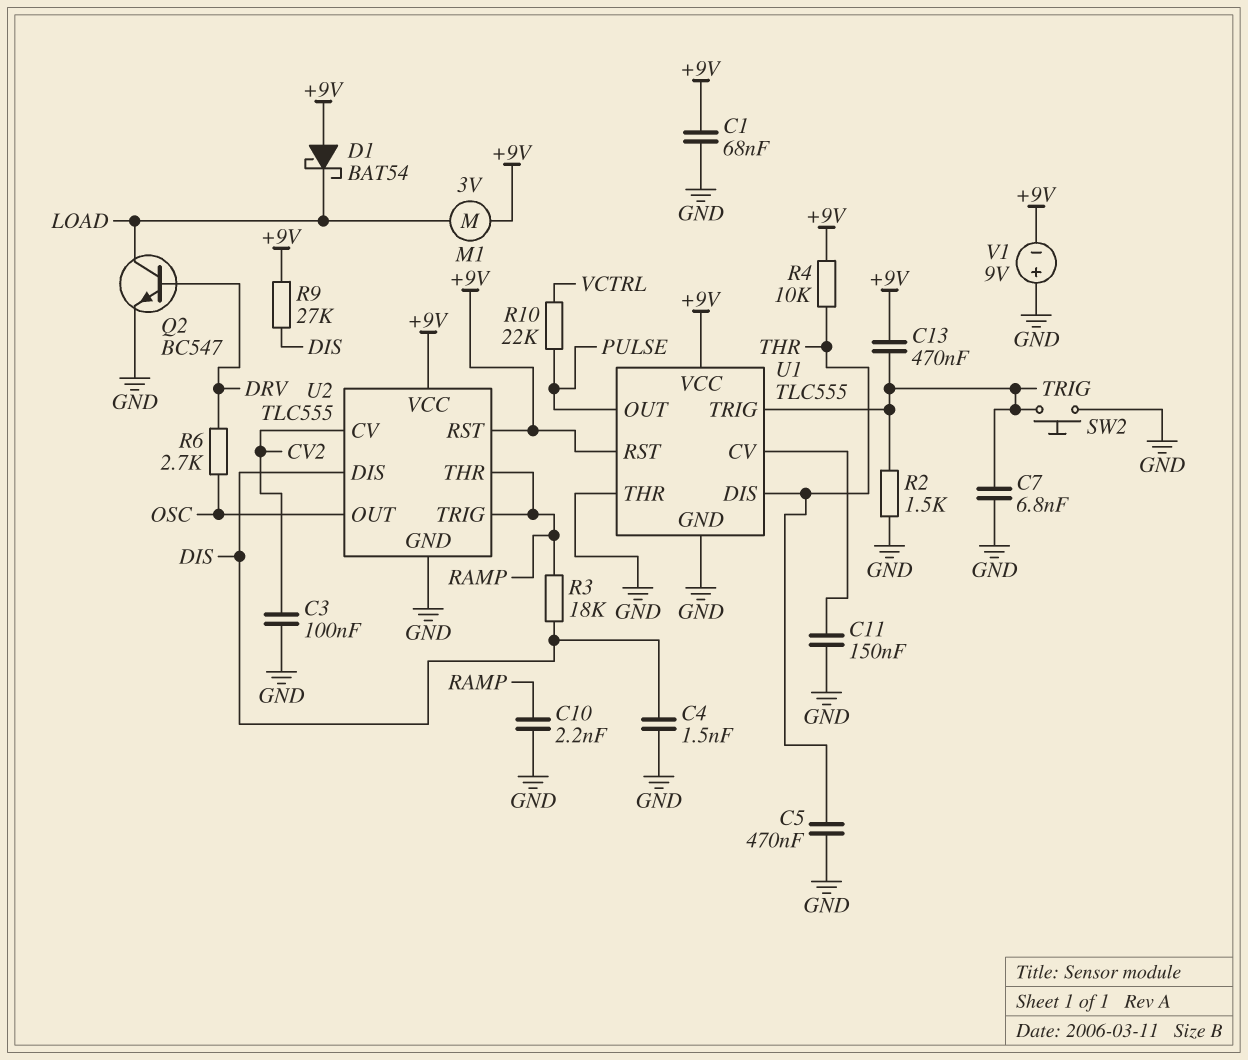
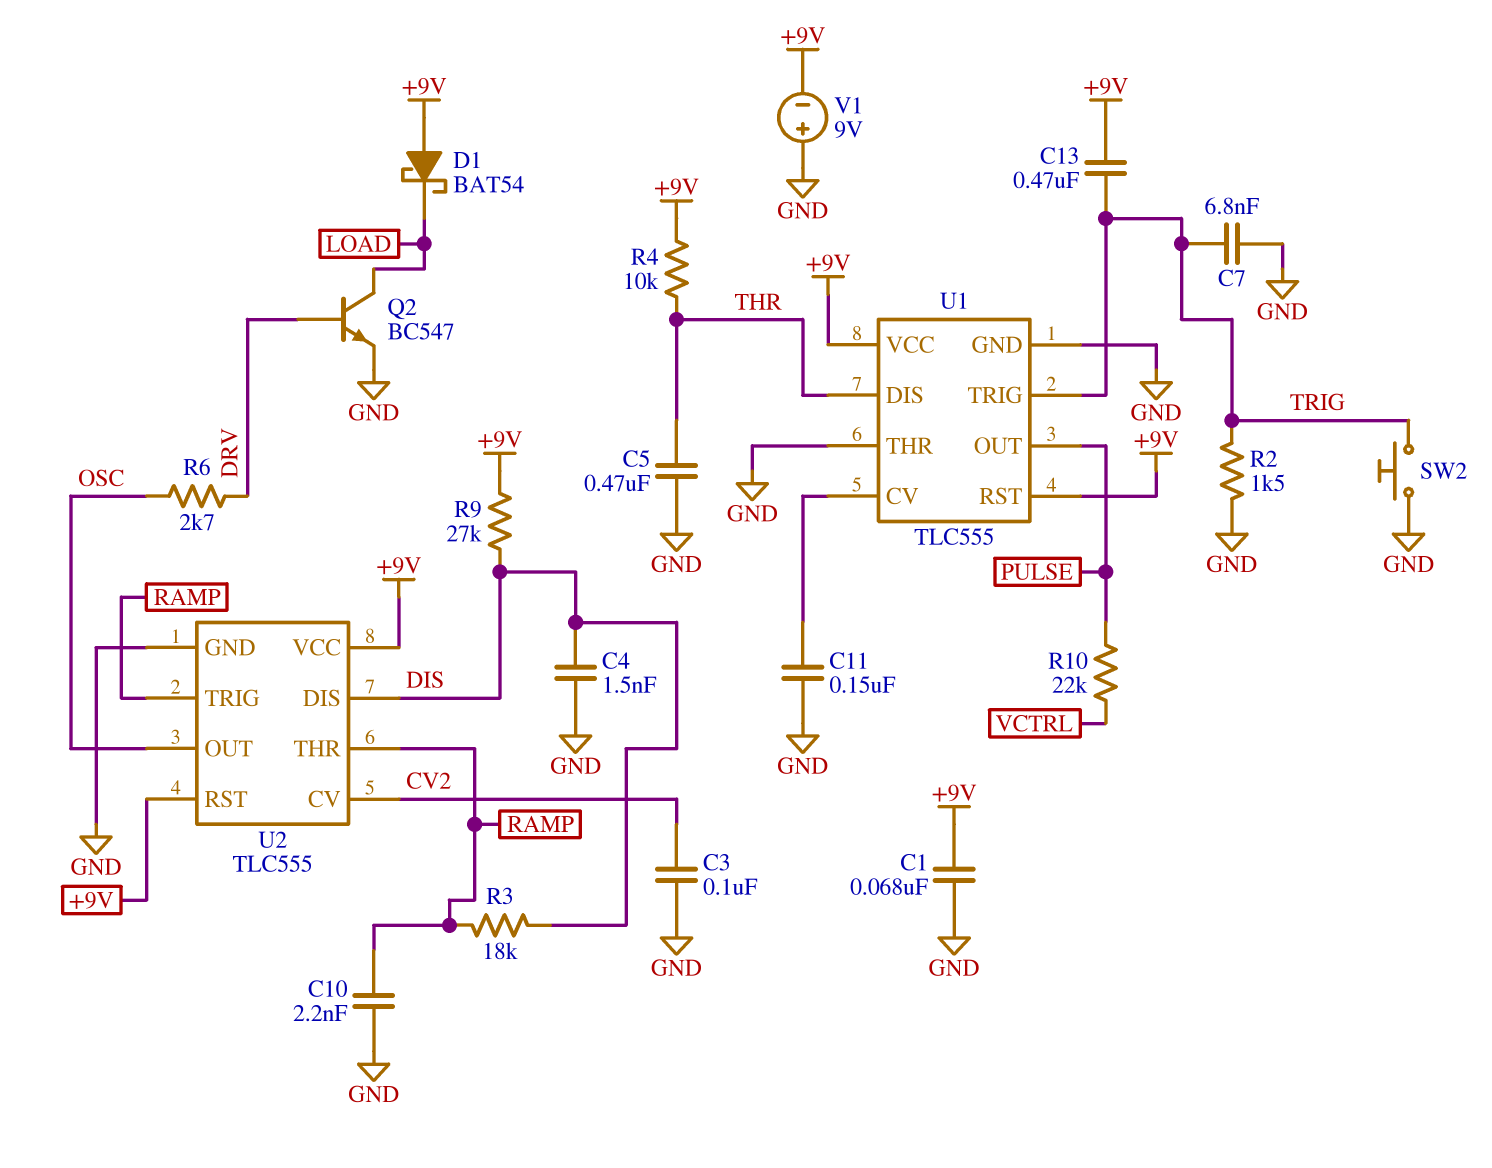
M1: motor 3V (+9V, LOAD) -> none

